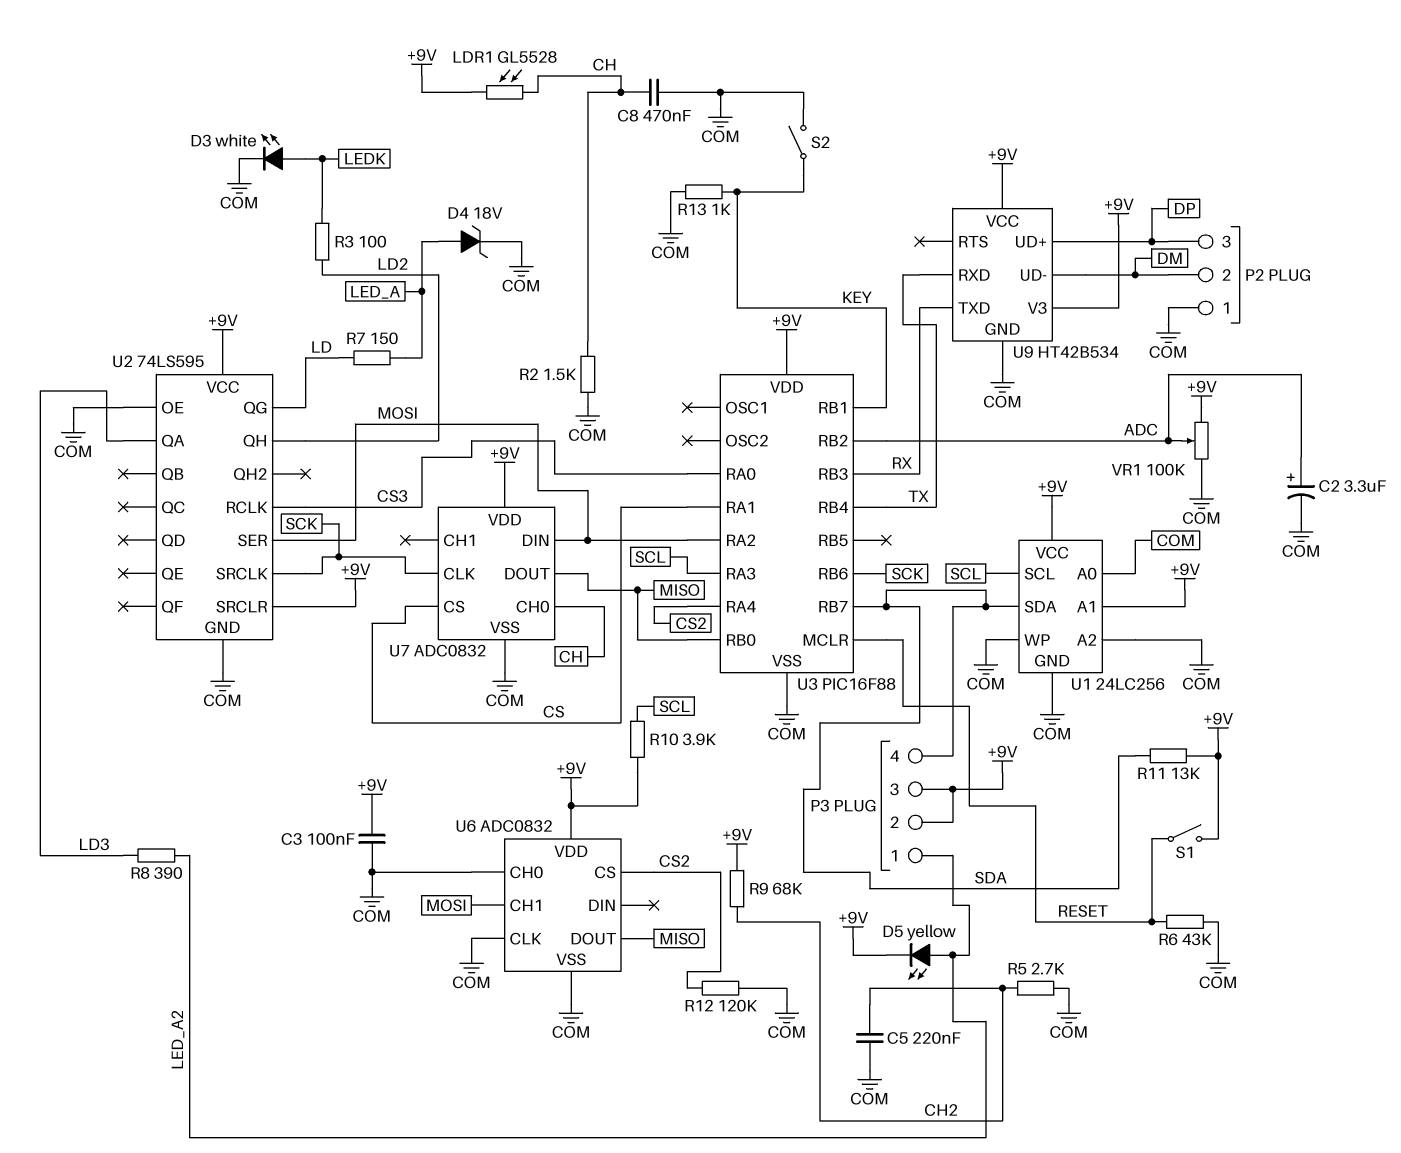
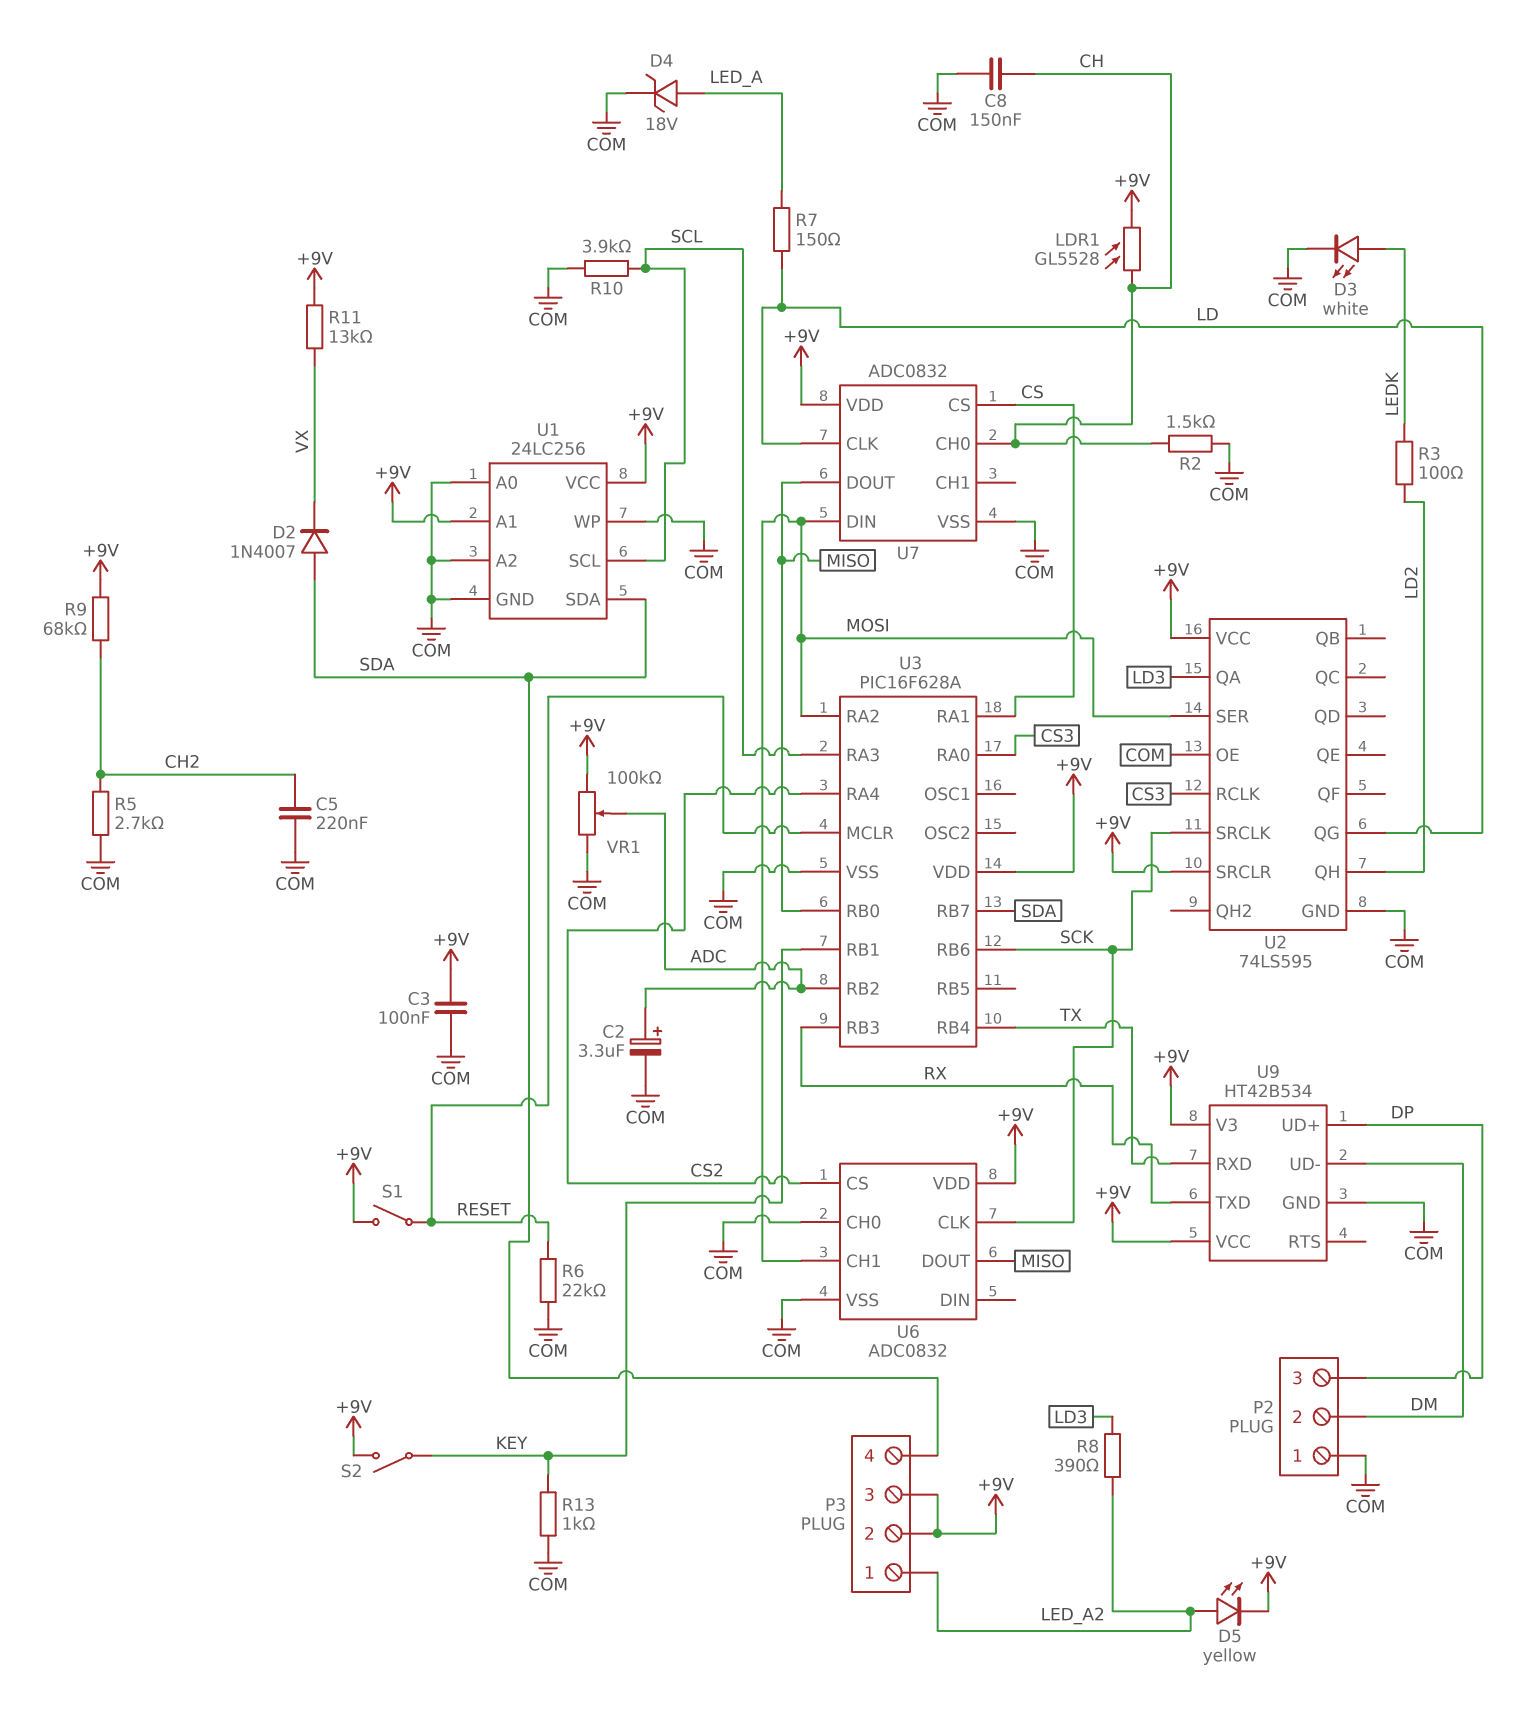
C8: 470nF (CH, COM) -> 150nF (CH, COM)
D2: none -> diode 1N4007 (A SDA, K VX)
R6: 43k (COM, RESET) -> 22k (COM, RESET)
R10: 3.9k (+9V, SCL) -> 3.9k (COM, SCL)
R11: 13k (+9V, SDA) -> 13k (+9V, VX)
R12: 120k (COM, CS2) -> none
S2: switch (COM, KEY) -> switch (+9V, KEY)
U3: PIC16F88 -> PIC16F628A
U6 pin CLK: COM -> SCK
U7 pin CLK: SCK -> LD

